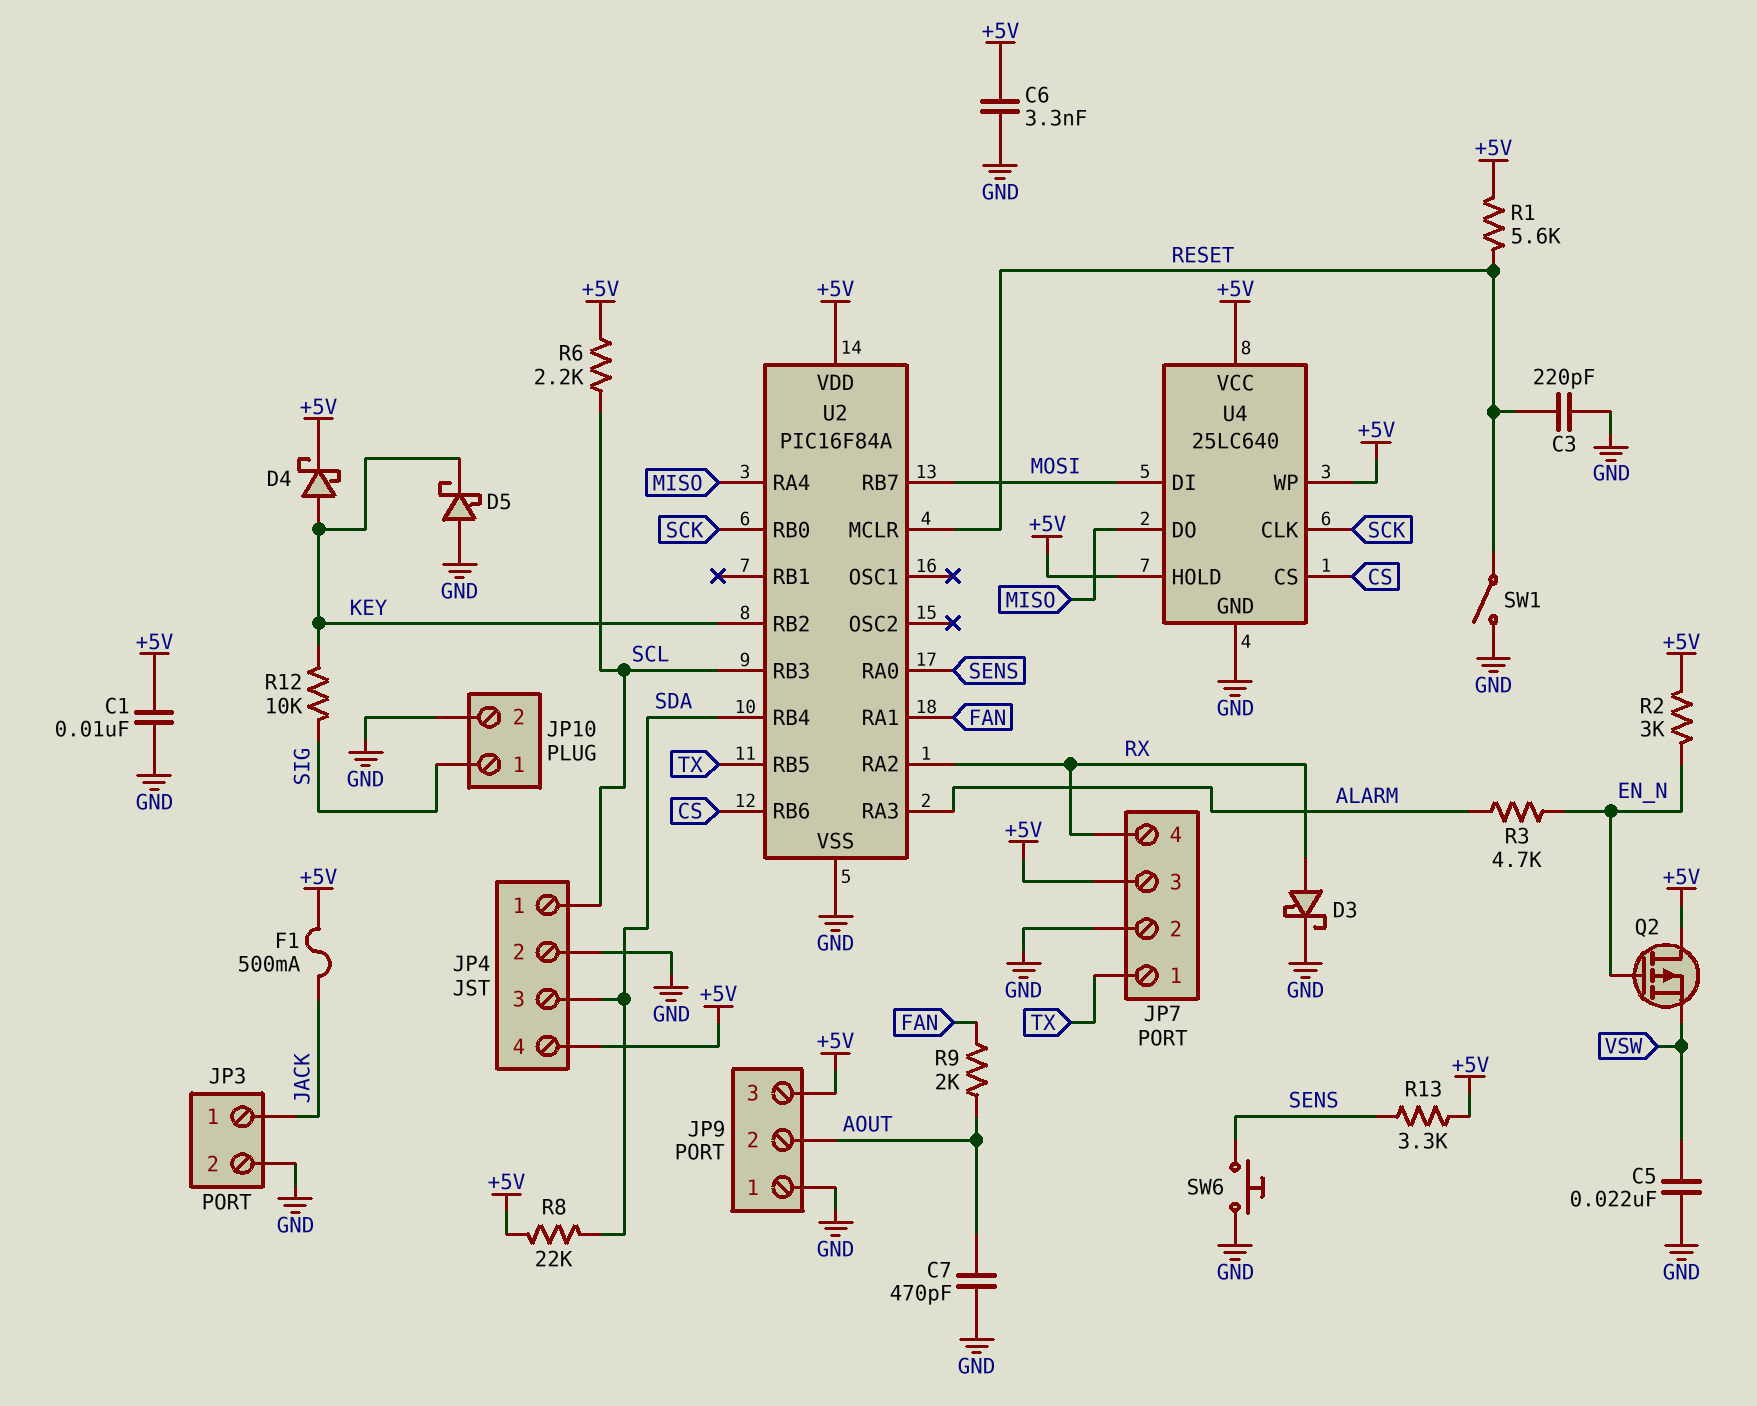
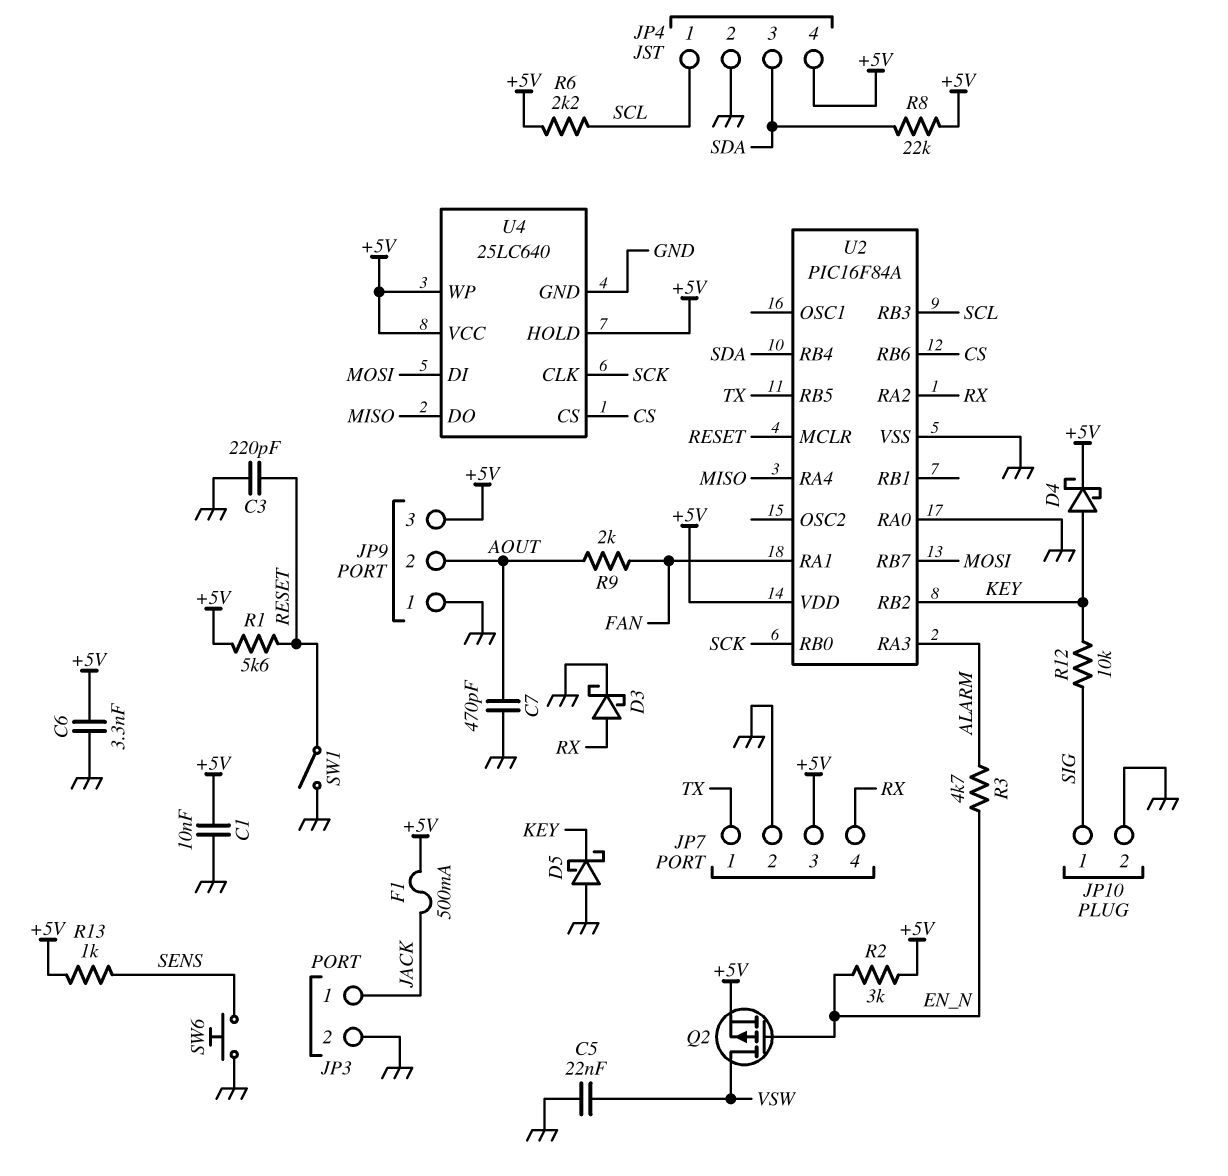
Q2: PMOS (G EN_N, D +5V, S VSW) -> PMOS (G EN_N, D VSW, S +5V)
R13: 3.3k (+5V, SENS) -> 1k (+5V, SENS)
U2 pin RA0: SENS -> GND

